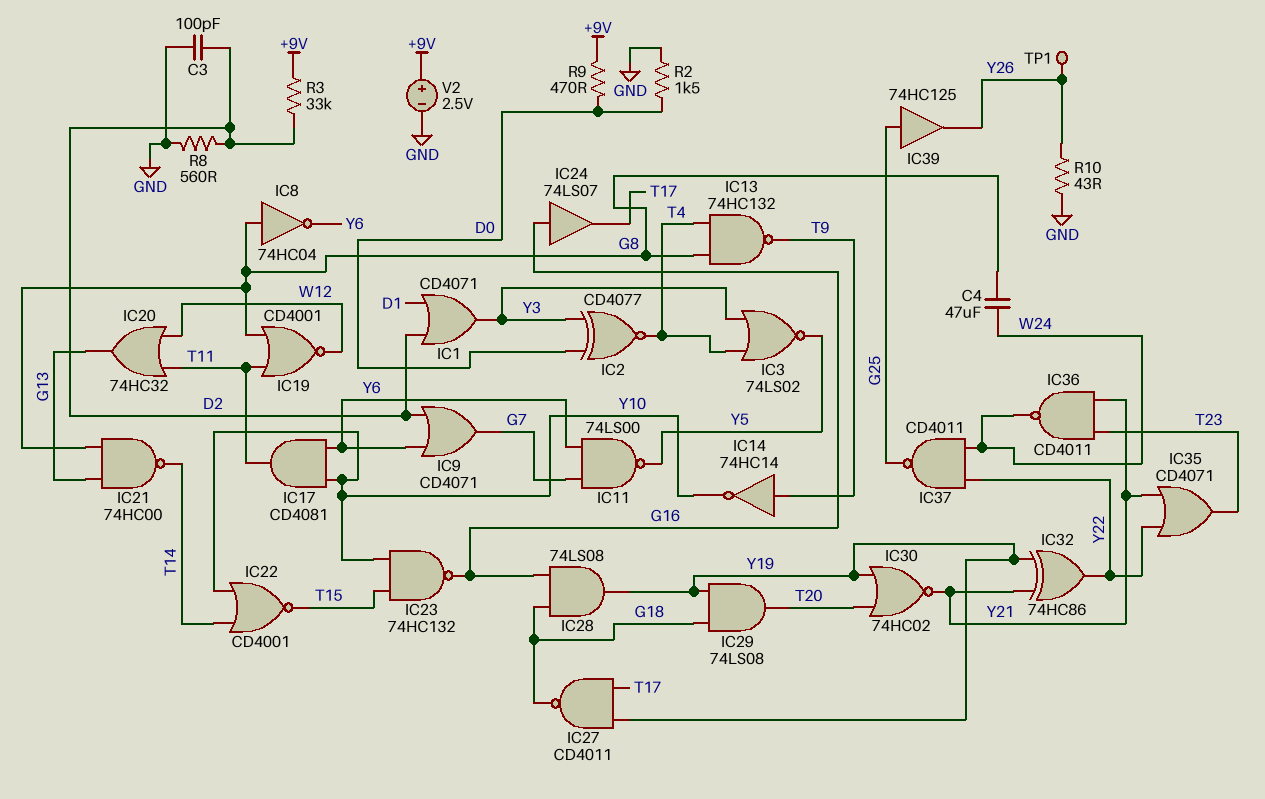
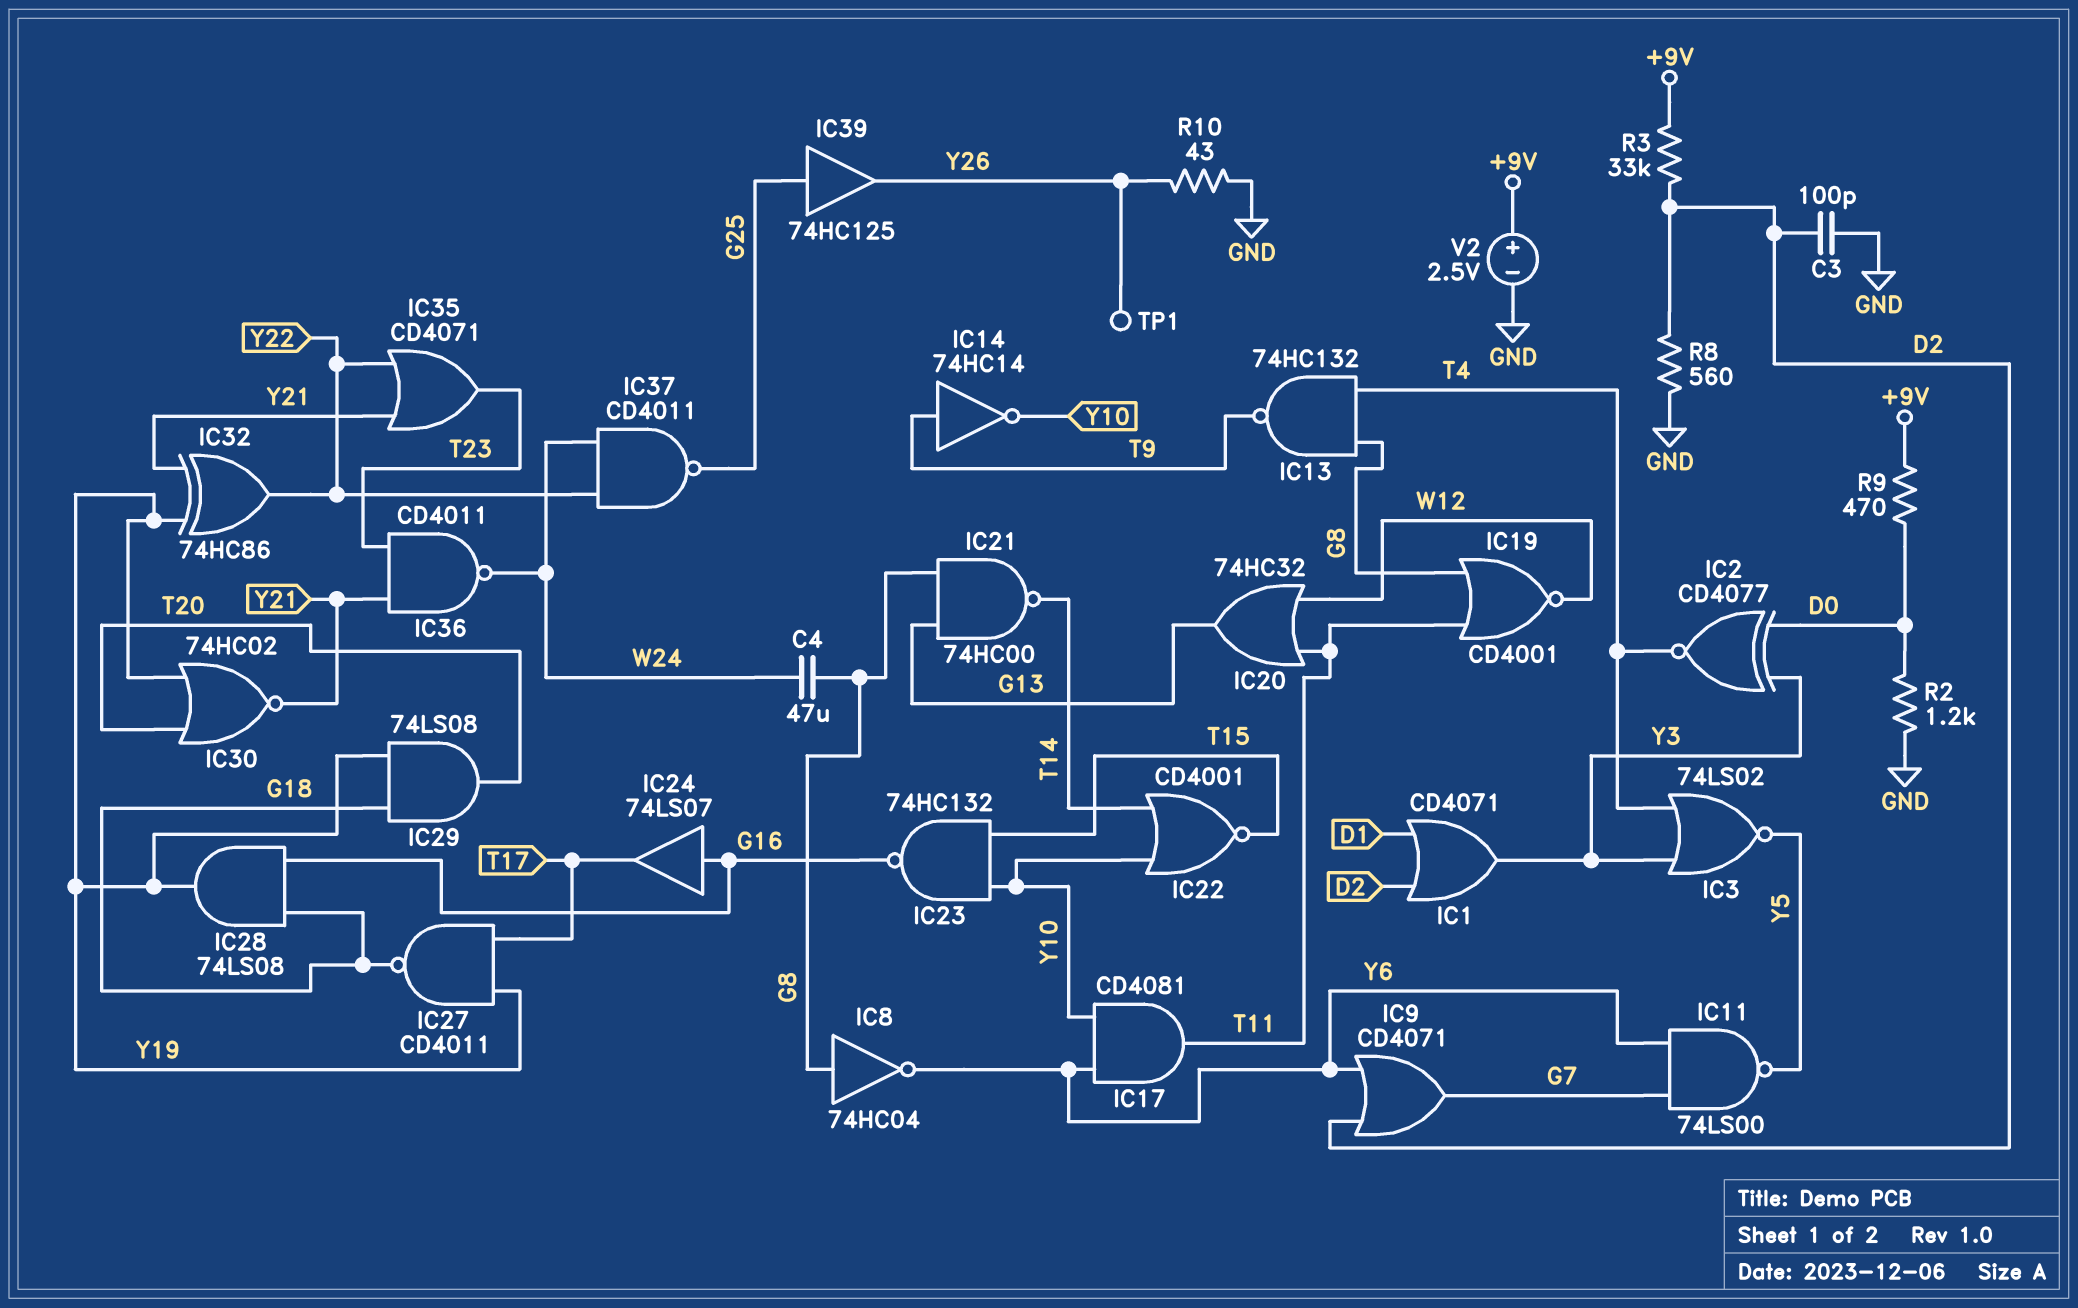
R2: 1.5k (D0, GND) -> 1.2k (D0, GND)

